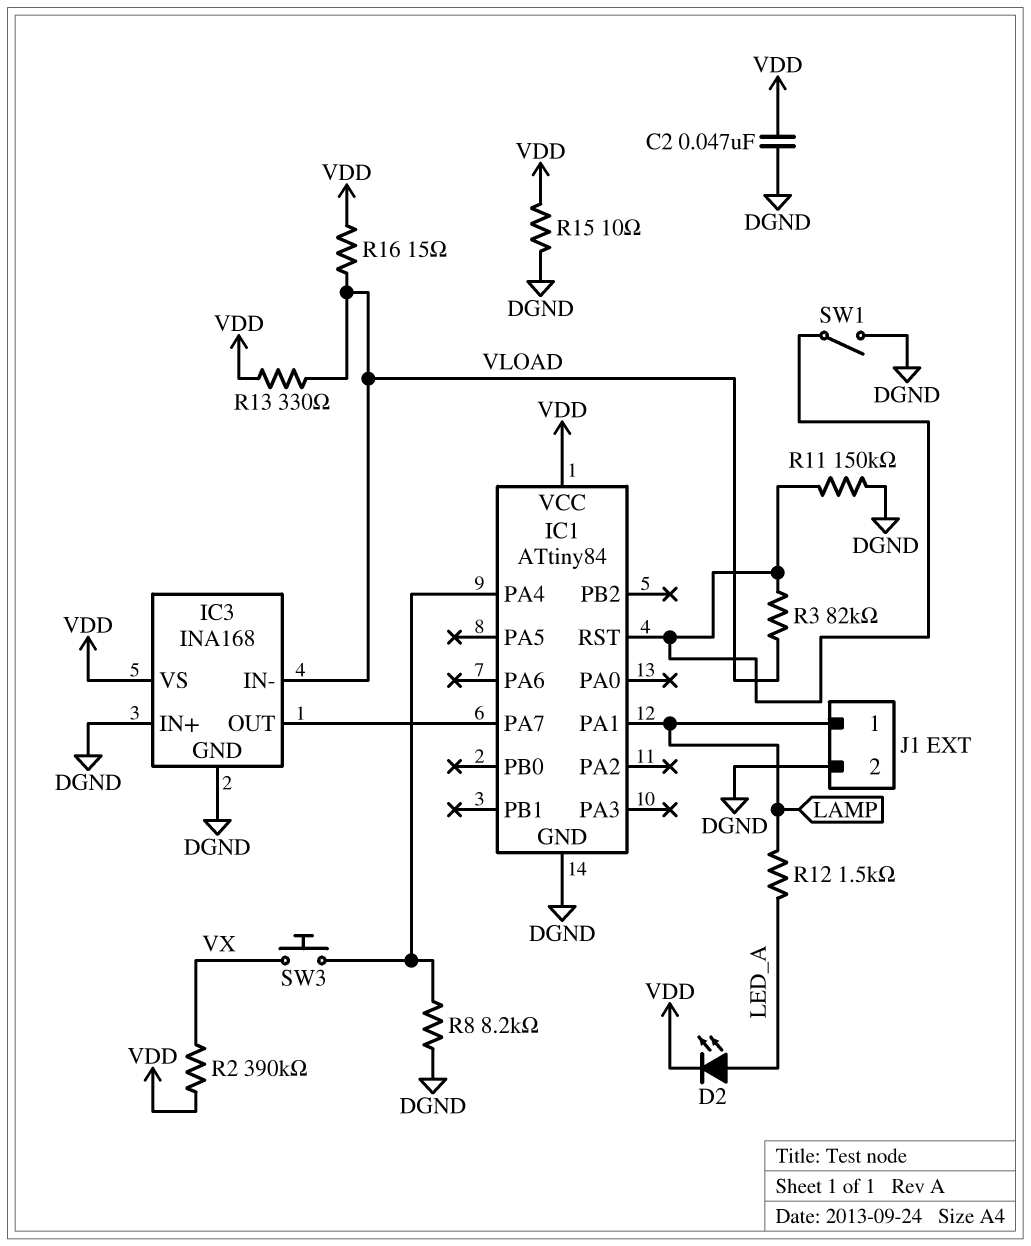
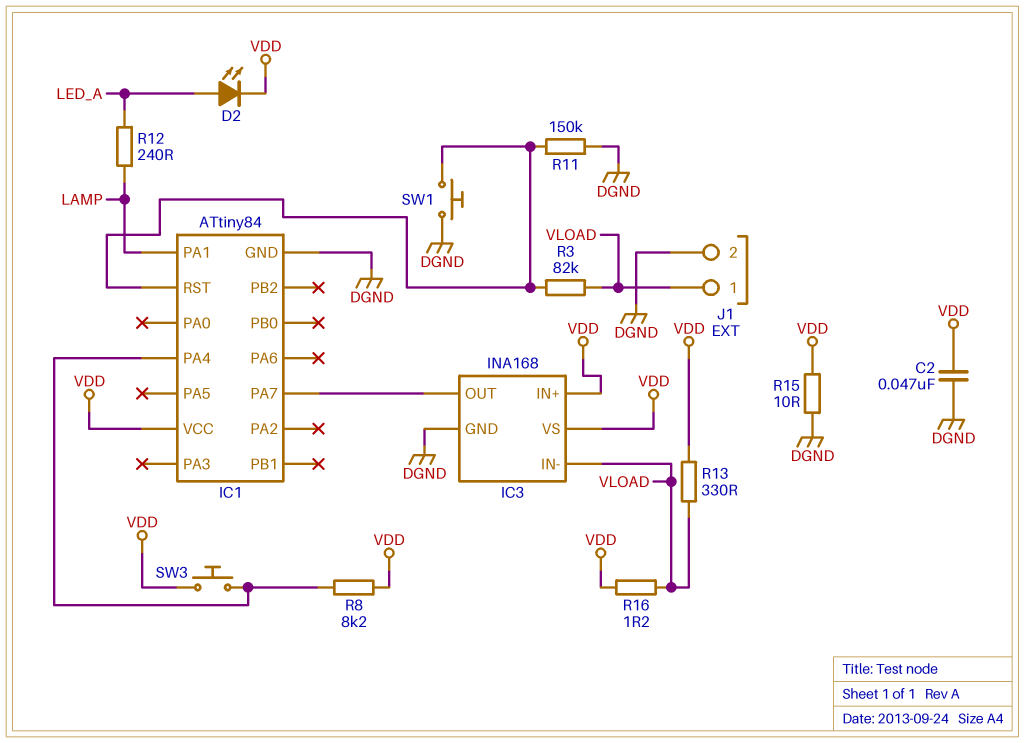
IC3 pin IN+: DGND -> VDD
J1 pin 1: LAMP -> VLOAD
R2: 390k (VDD, VX) -> none
R8: 8.2k (DGND, IC1/PA4) -> 8.2k (IC1/PA4, VDD)
R12: 1.5k (LAMP, LED_A) -> 240 (LAMP, LED_A)
R16: 15 (VDD, VLOAD) -> 1.2 (VDD, VLOAD)
SW1: switch (DGND, IC1/RST) -> button (DGND, IC1/RST)
SW3: button (IC1/PA4, VX) -> button (IC1/PA4, VDD)

